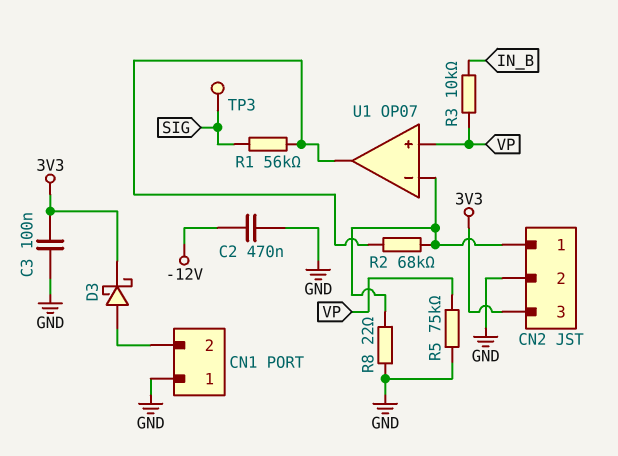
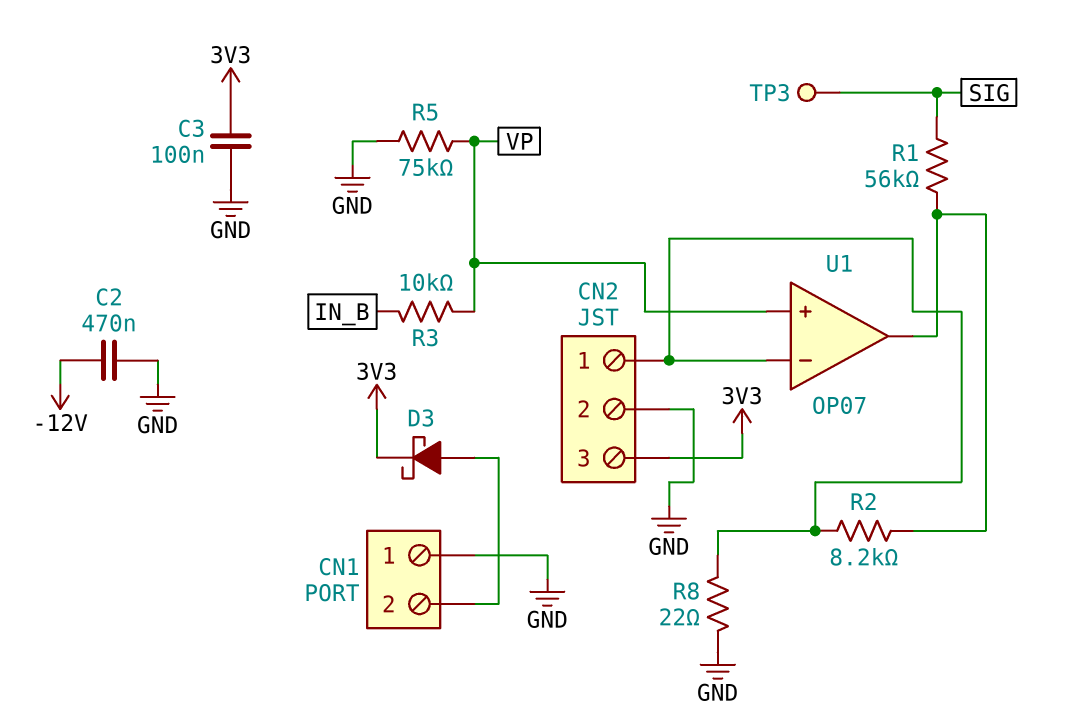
R2: 68k (CN2/1, U1/out) -> 8.2k (CN2/1, U1/out)

